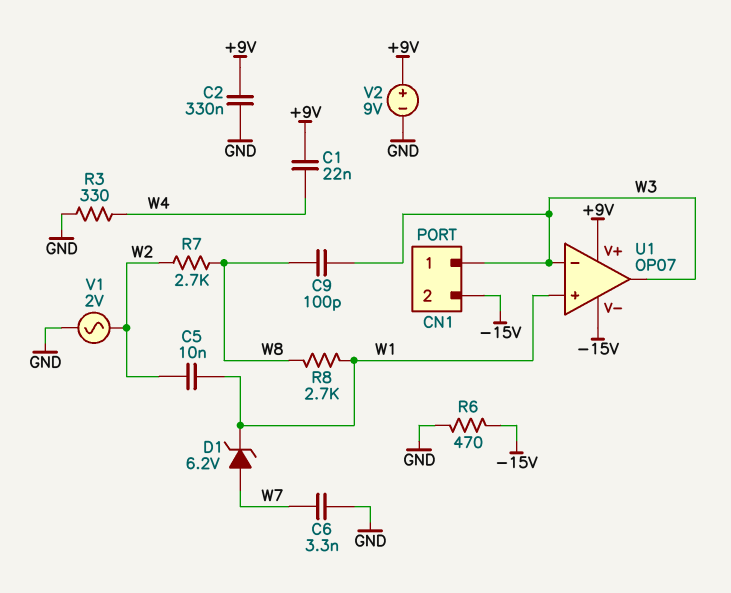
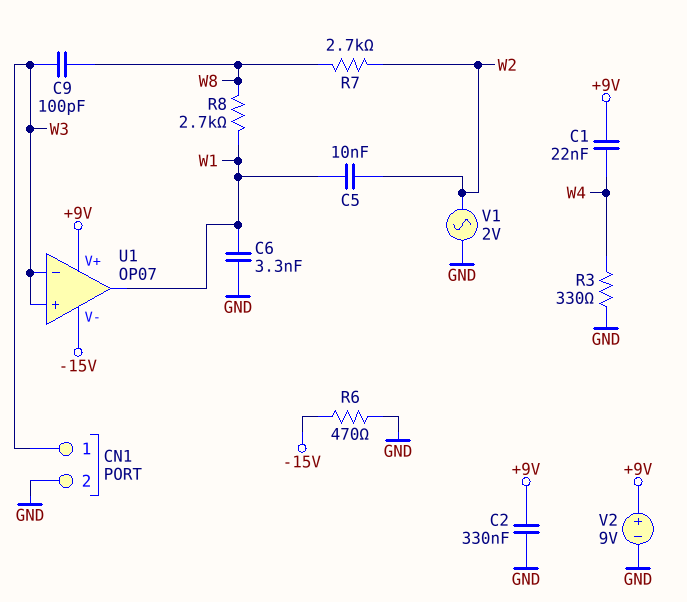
C6: 3.3nF (GND, W7) -> 3.3nF (GND, W1)
CN1 pin 2: -15V -> GND
D1: zener 6.2V (A W7, K W1) -> none
U1 pin in+: W1 -> W3
U1 pin out: W3 -> W1

